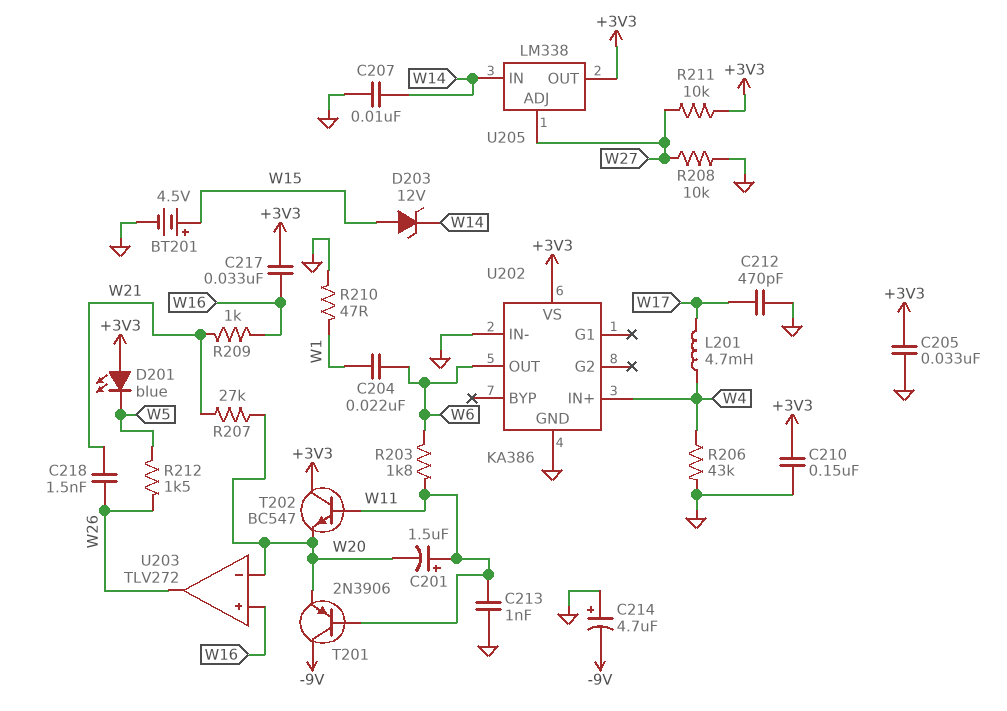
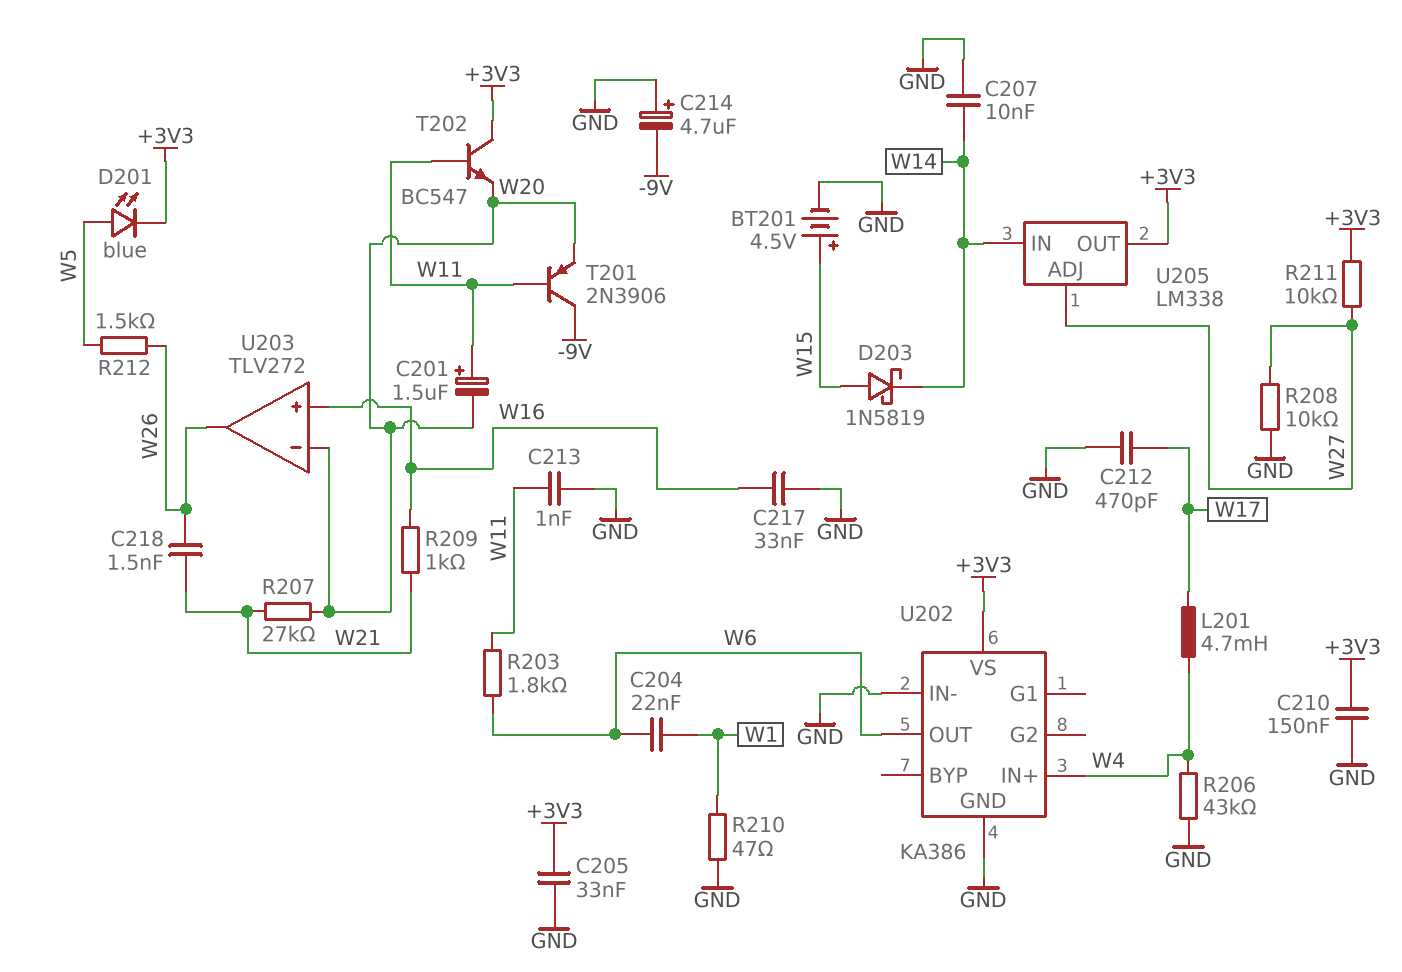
C217: 33nF (+3V3, W16) -> 33nF (GND, W16)
D201: LED blue (A +3V3, K W5) -> LED blue (A W5, K +3V3)
D203: zener 12V (A W15, K W14) -> schottky 1N5819 (A W15, K W14)

